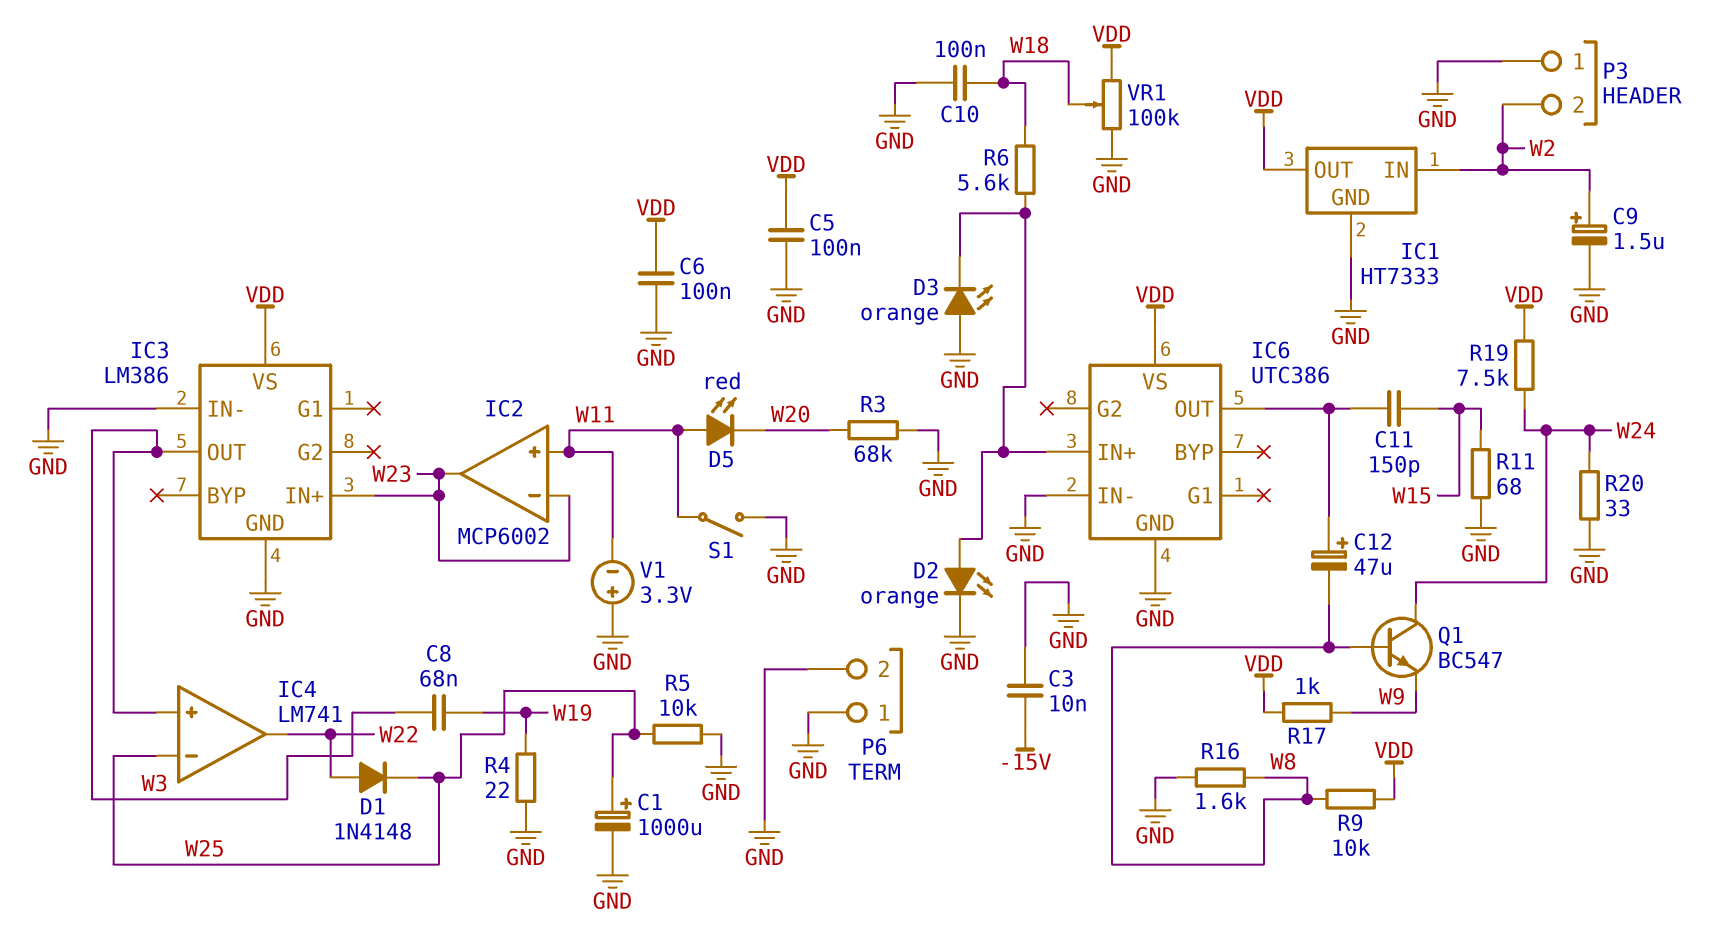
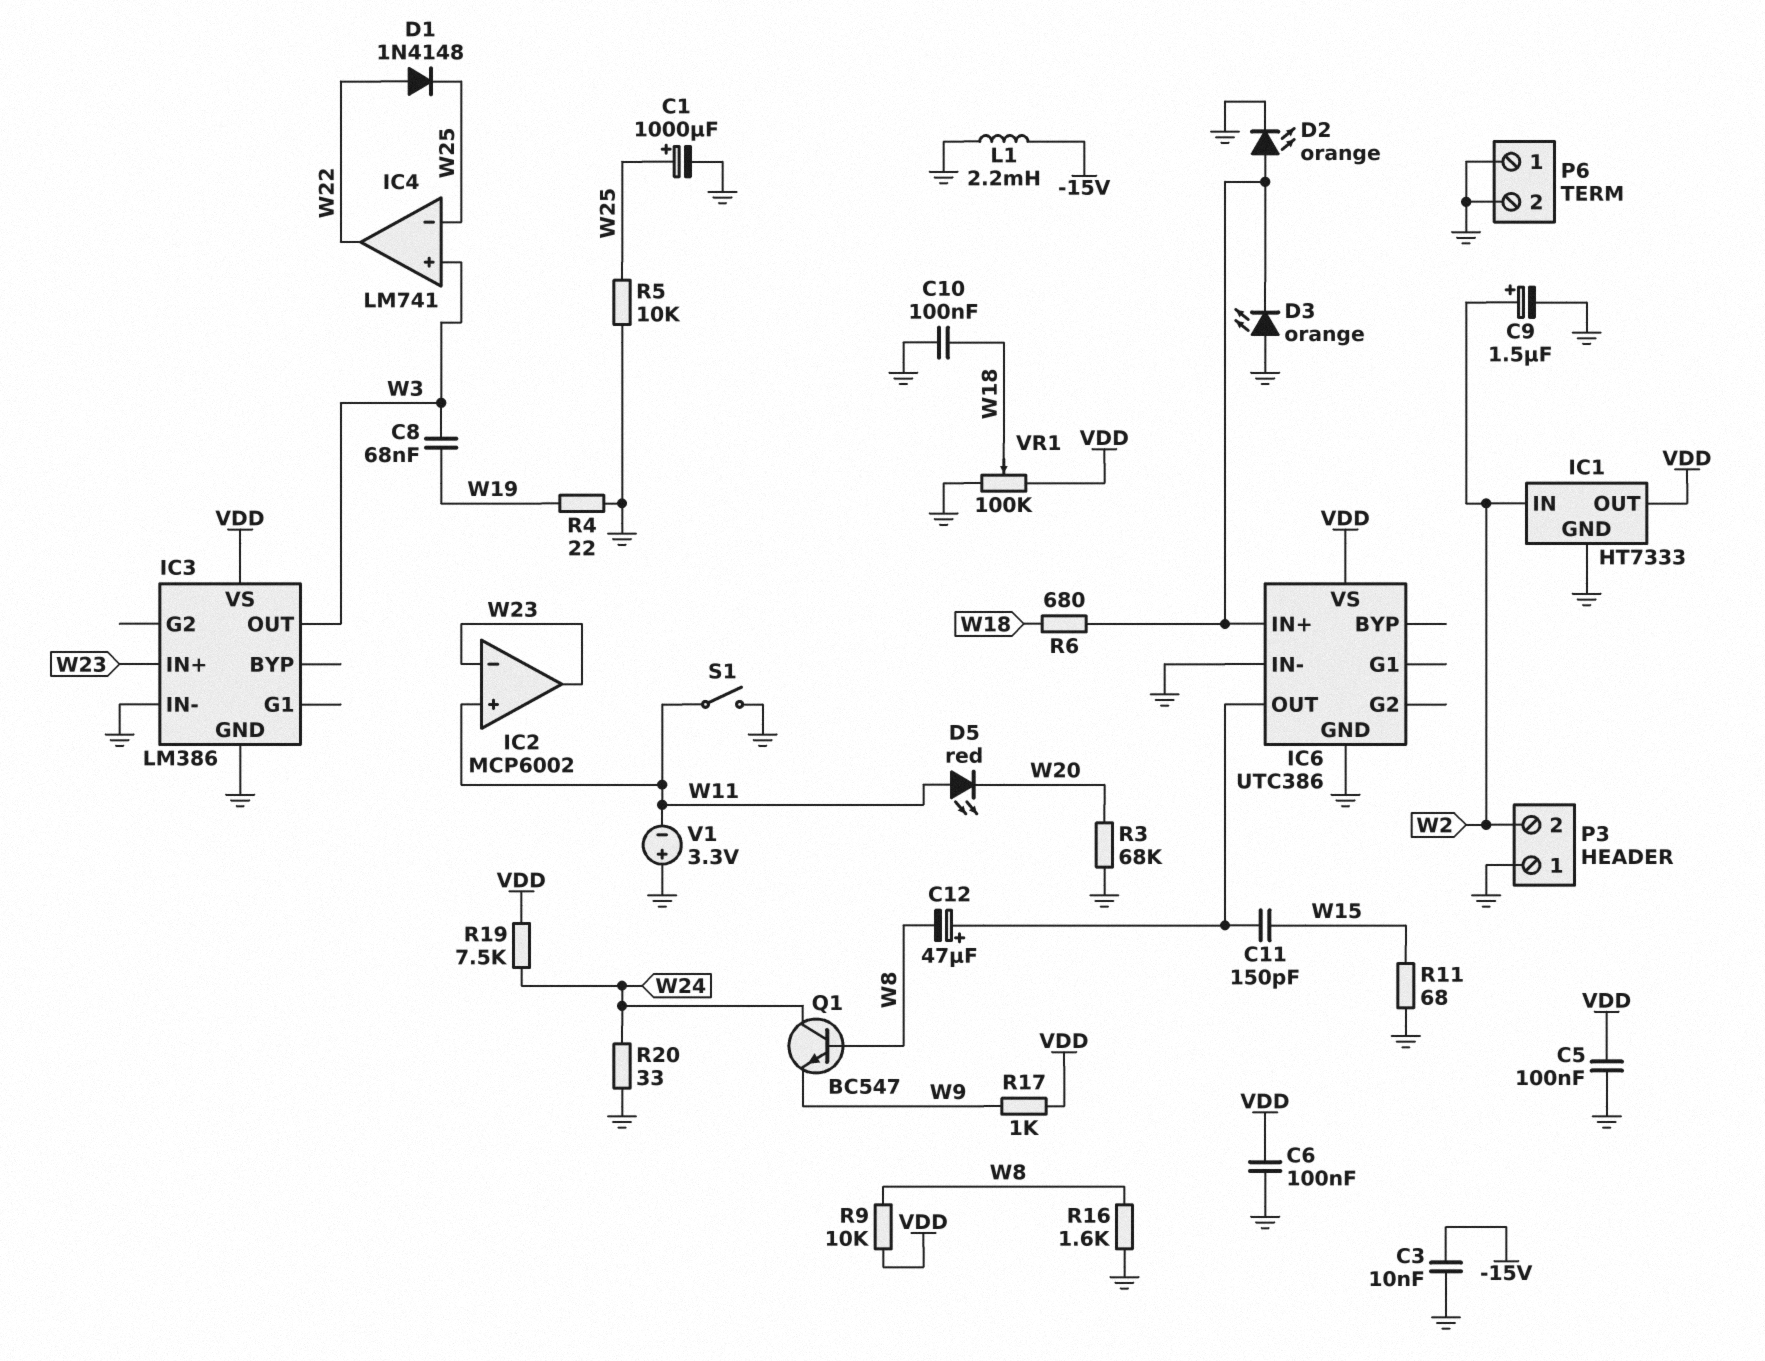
L1: none -> 2.2mH (-15V, GND)
R6: 5.6k (IC6/IN+, W18) -> 680 (IC6/IN+, W18)

